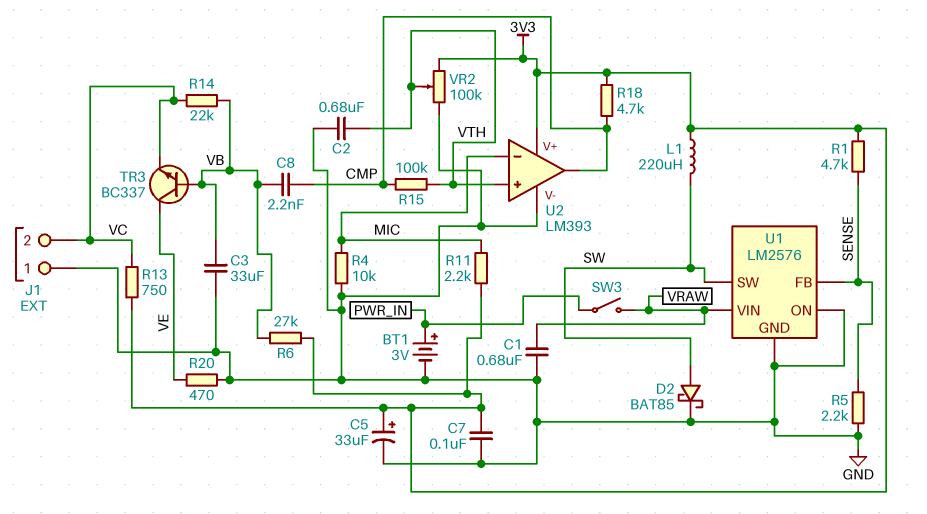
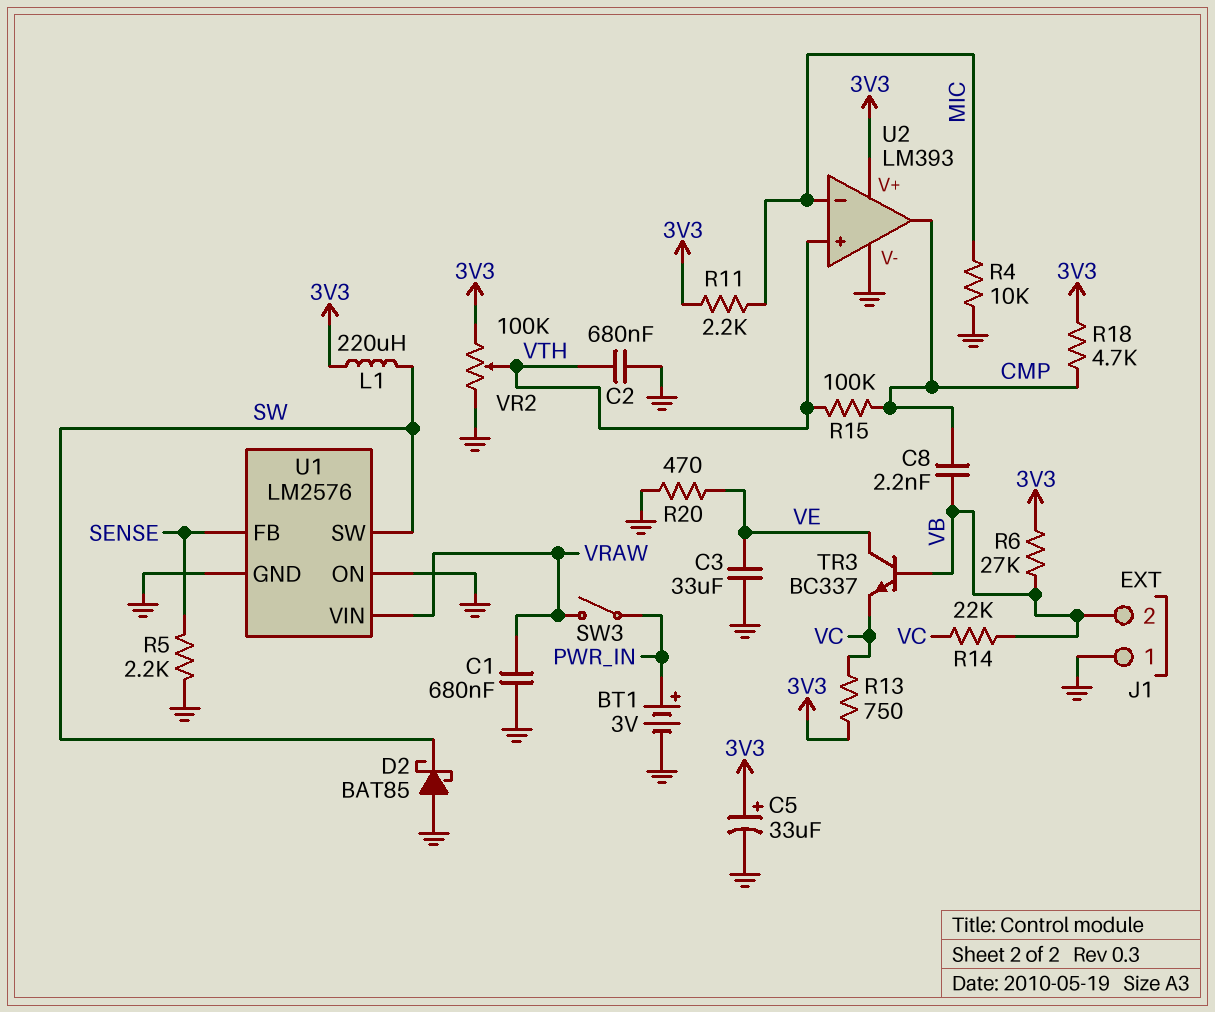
C3: 33uF (GND, VB) -> 33uF (GND, VE)
C7: 100nF (3V3, GND) -> none
D2: schottky BAT85 (A SW, K GND) -> schottky BAT85 (A GND, K SW)
J1 pin 2: VC -> VB
R1: 4.7k (3V3, SENSE) -> none

